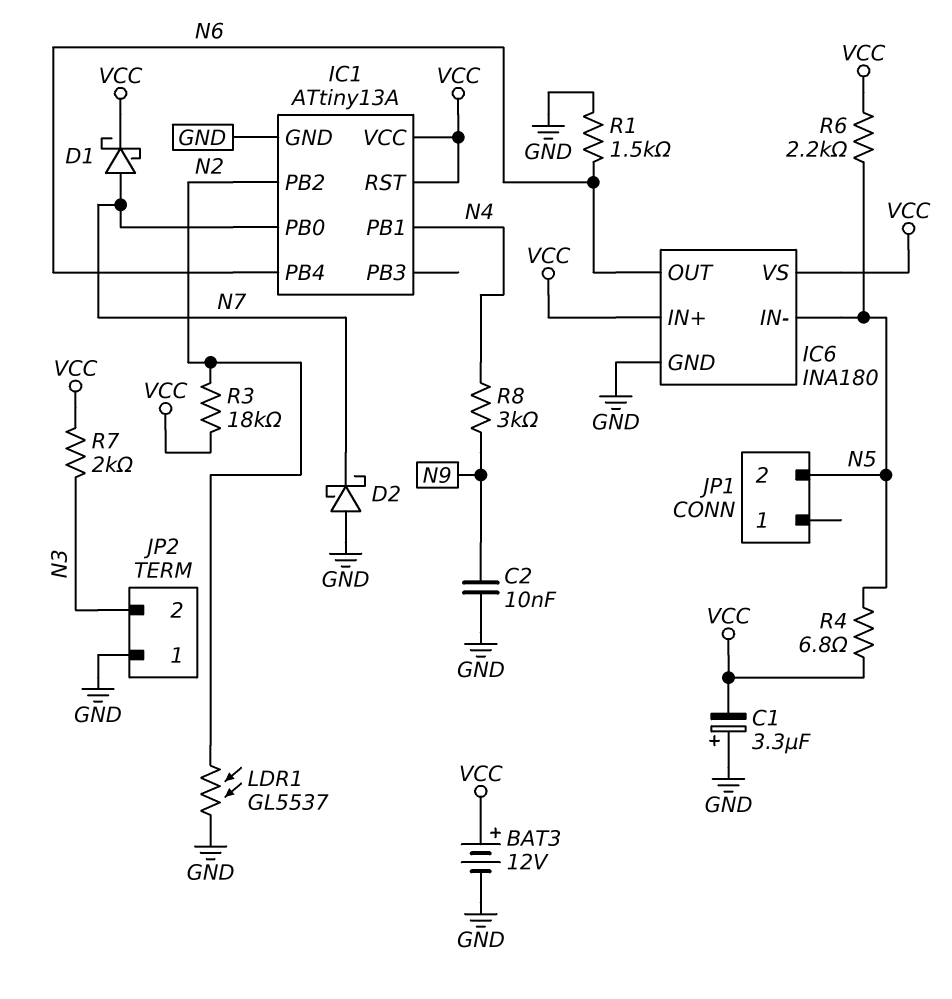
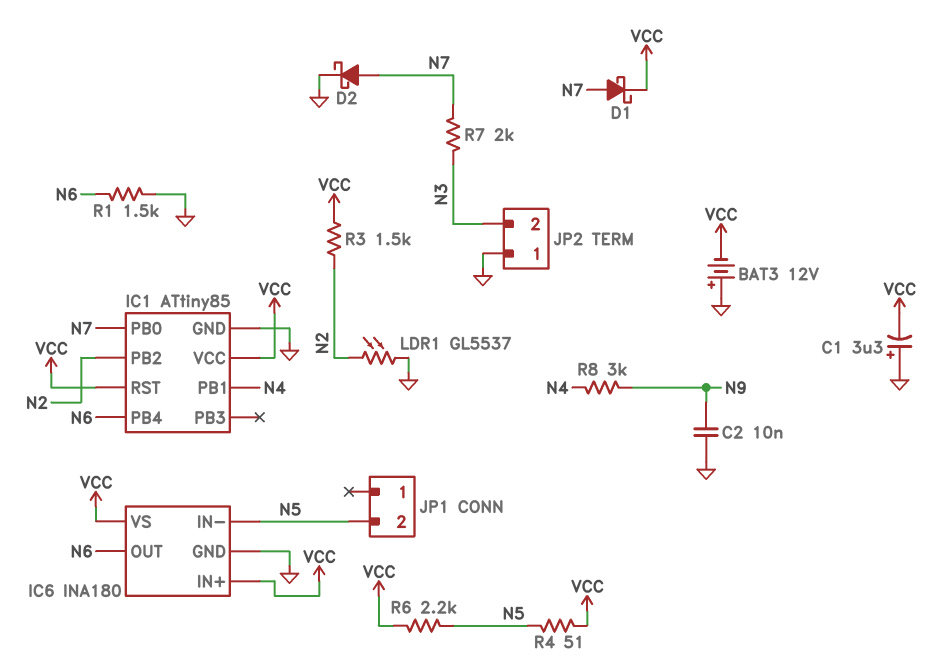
BAT3: 12V (plus VCC, minus GND) -> 12V (plus GND, minus VCC)
D2: schottky (A GND, K N7) -> schottky (A N7, K GND)
IC1: ATtiny13A -> ATtiny85
R3: 18k (N2, VCC) -> 1.5k (N2, VCC)
R4: 6.8 (N5, VCC) -> 51 (N5, VCC)
R7: 2k (N3, VCC) -> 2k (N3, N7)

